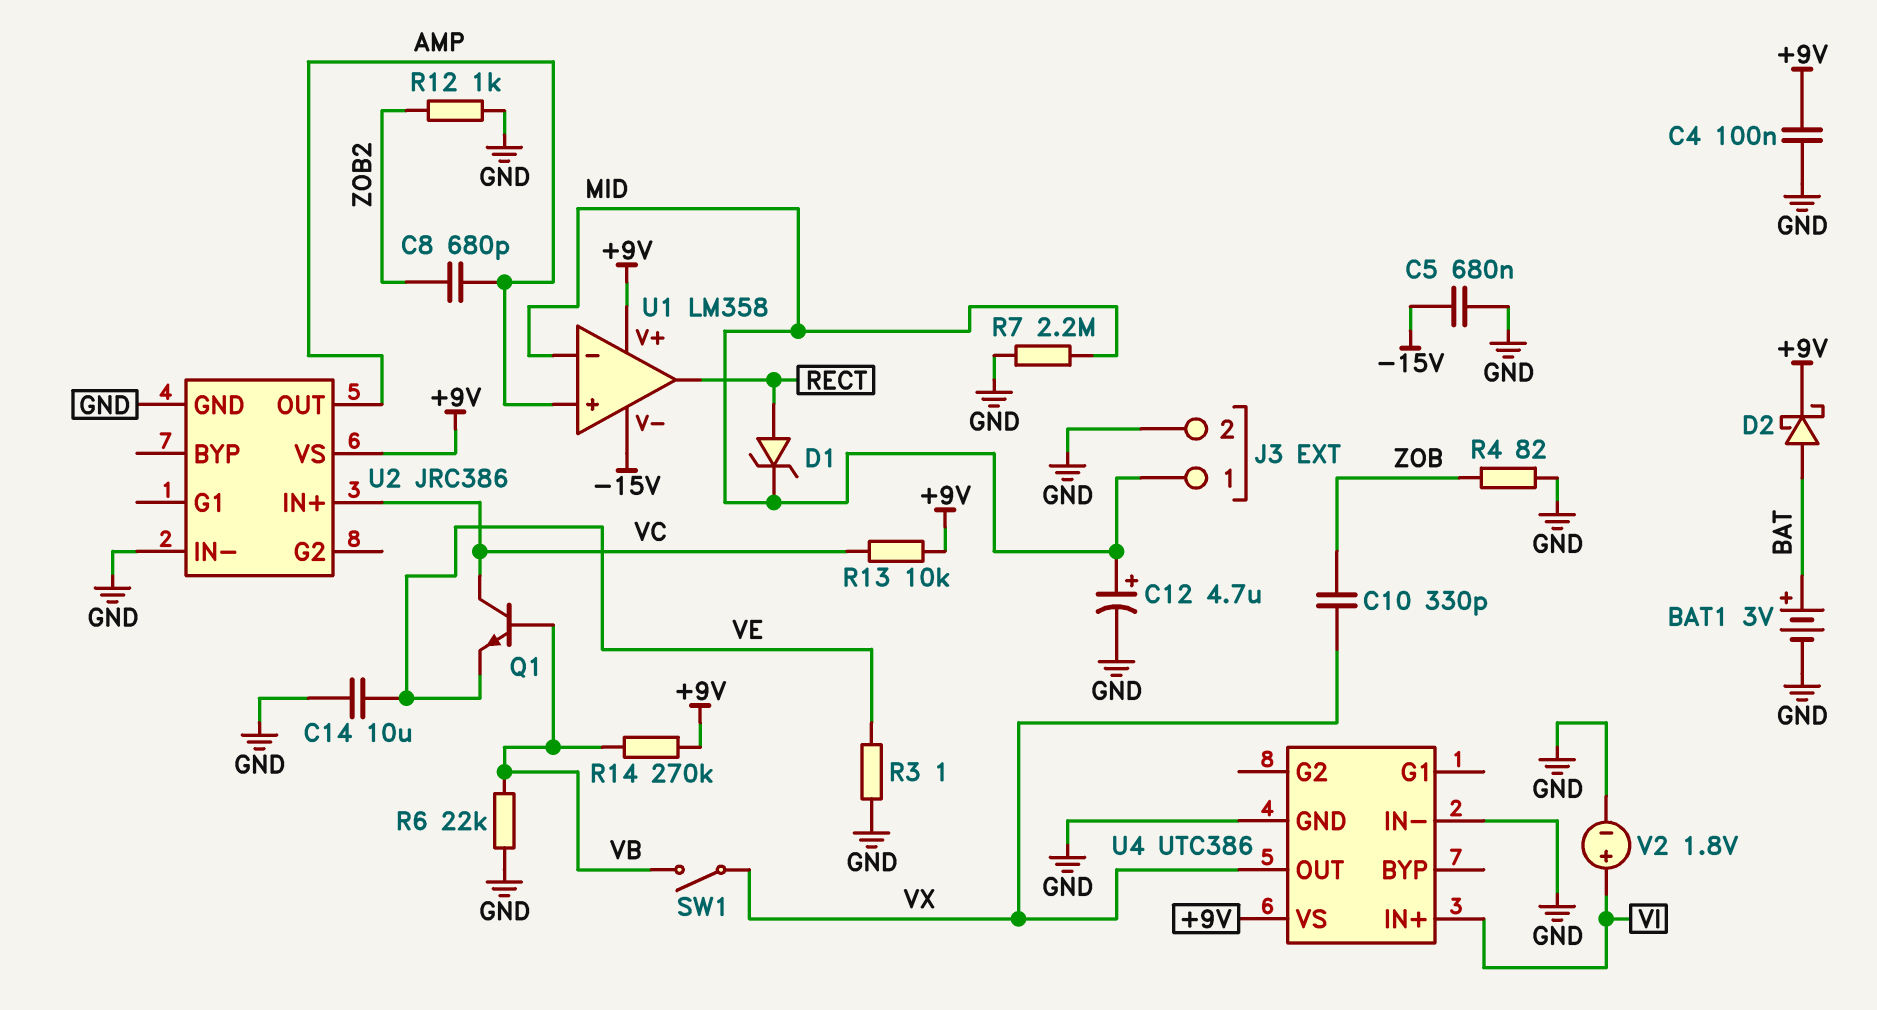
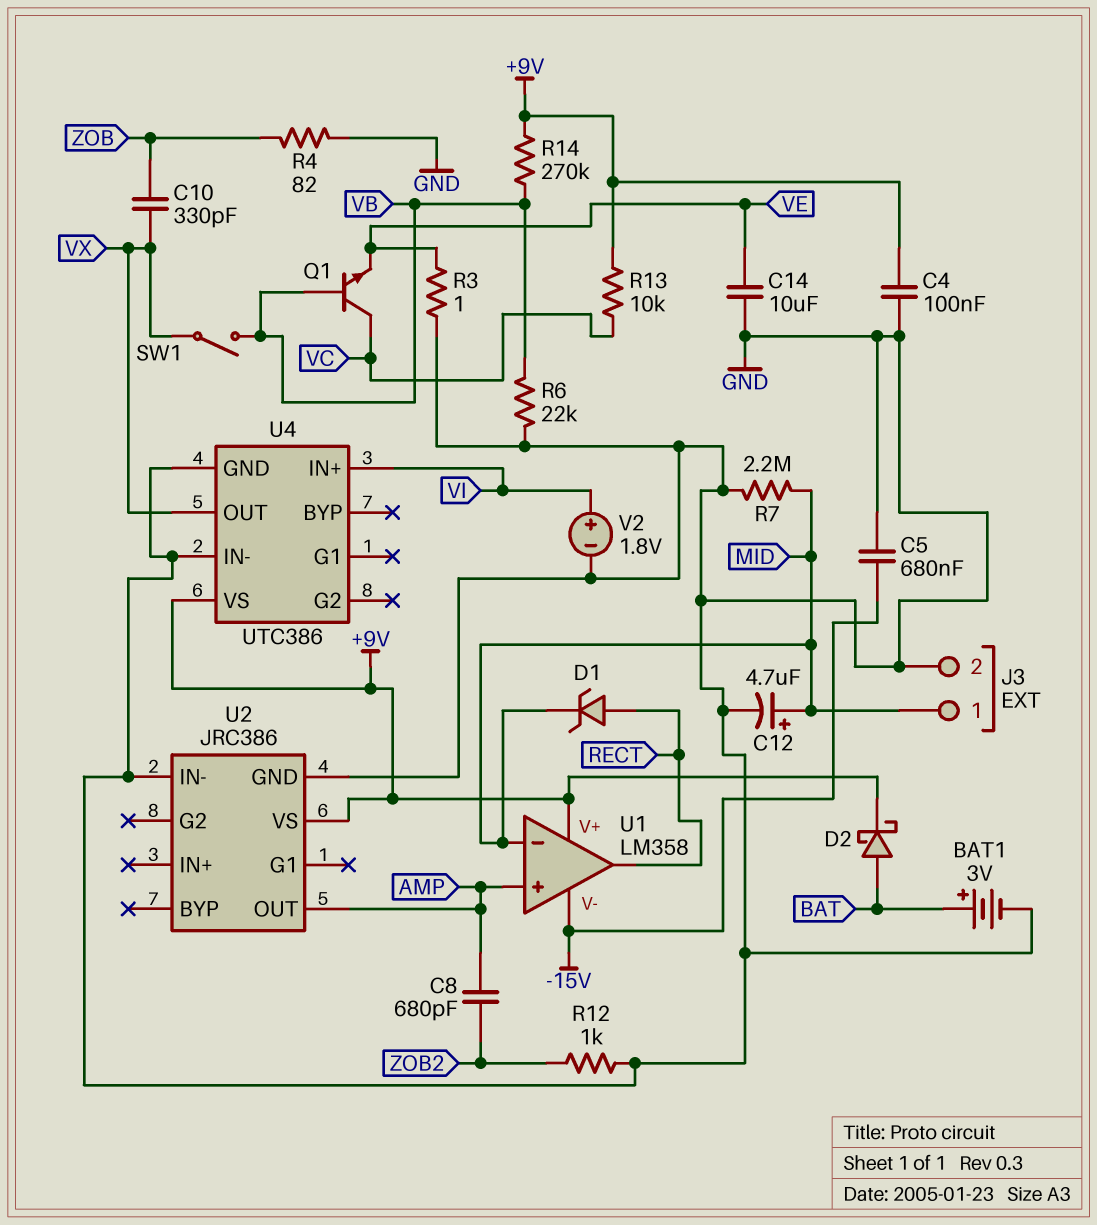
U2 pin IN+: VC -> none

